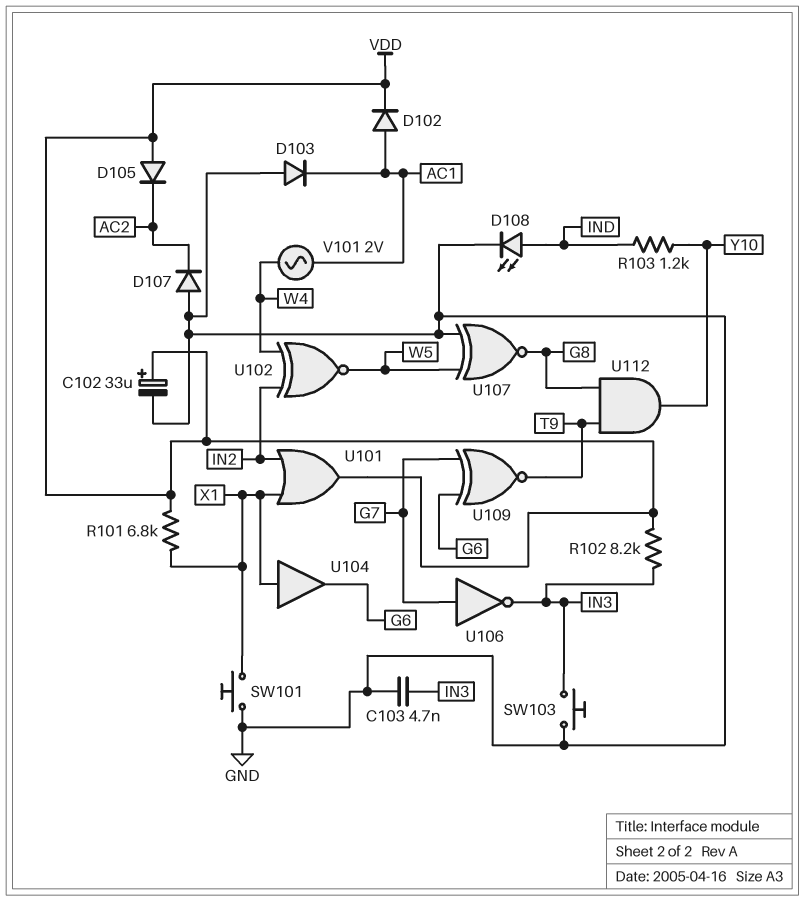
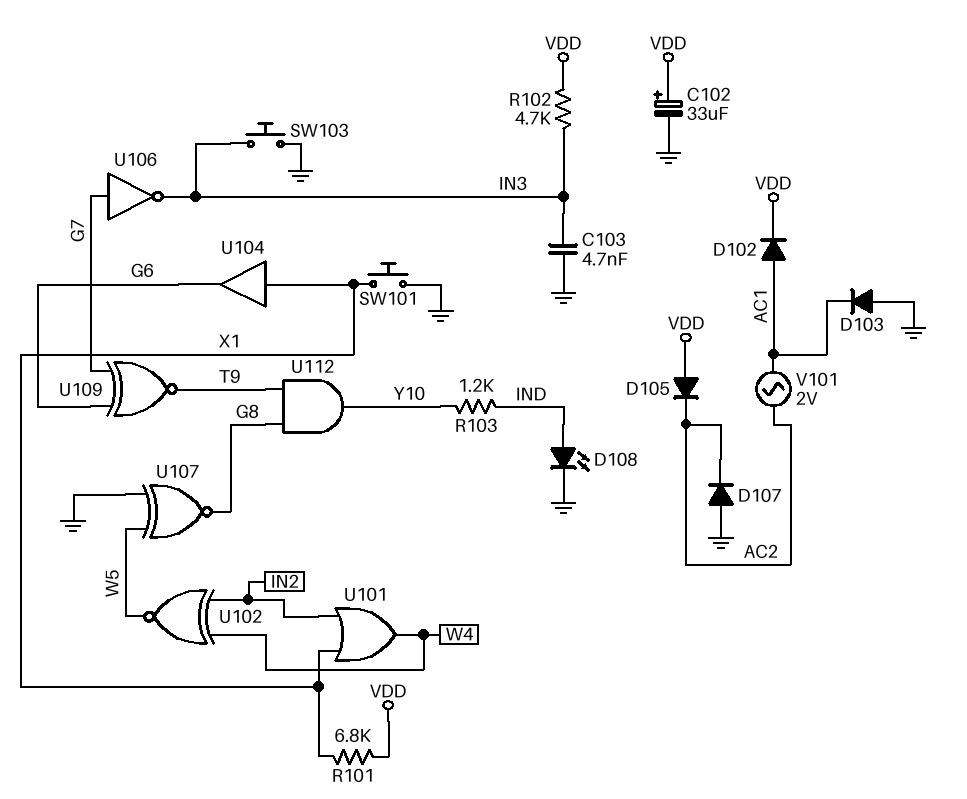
R102: 8.2k (IN3, VDD) -> 4.7k (IN3, VDD)
U101: OR (in IN2, in X1, out VDD) -> OR (in IN2, in X1, out W4)
V101: AC 2V (AC1, W4) -> AC 2V (AC1, AC2)

